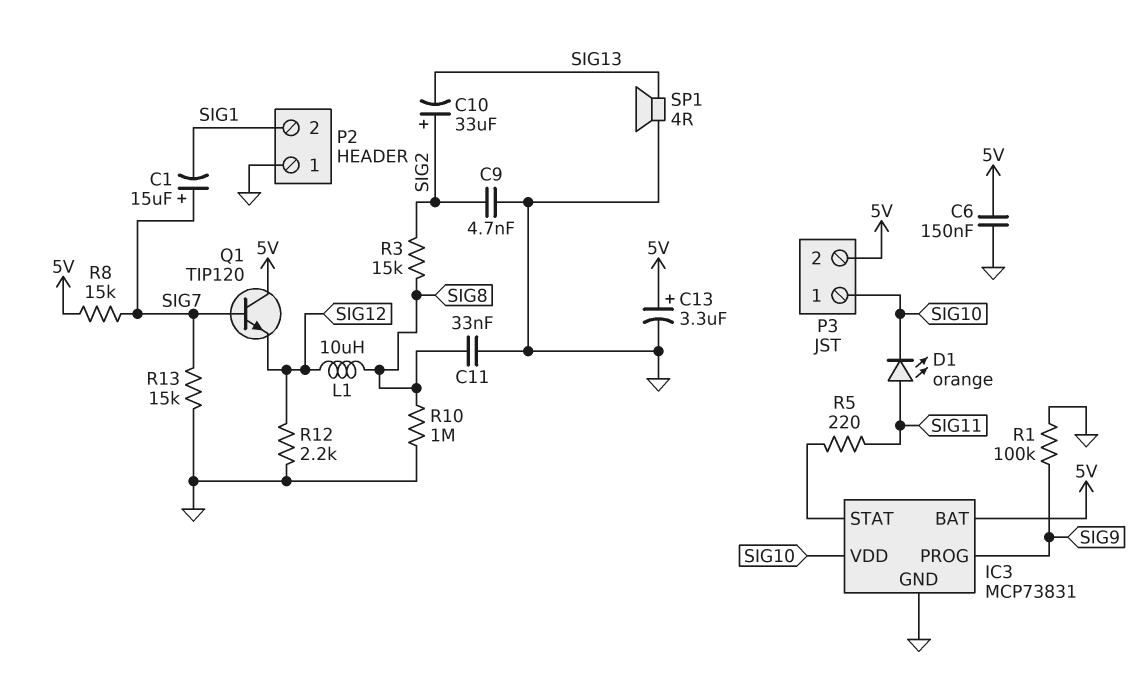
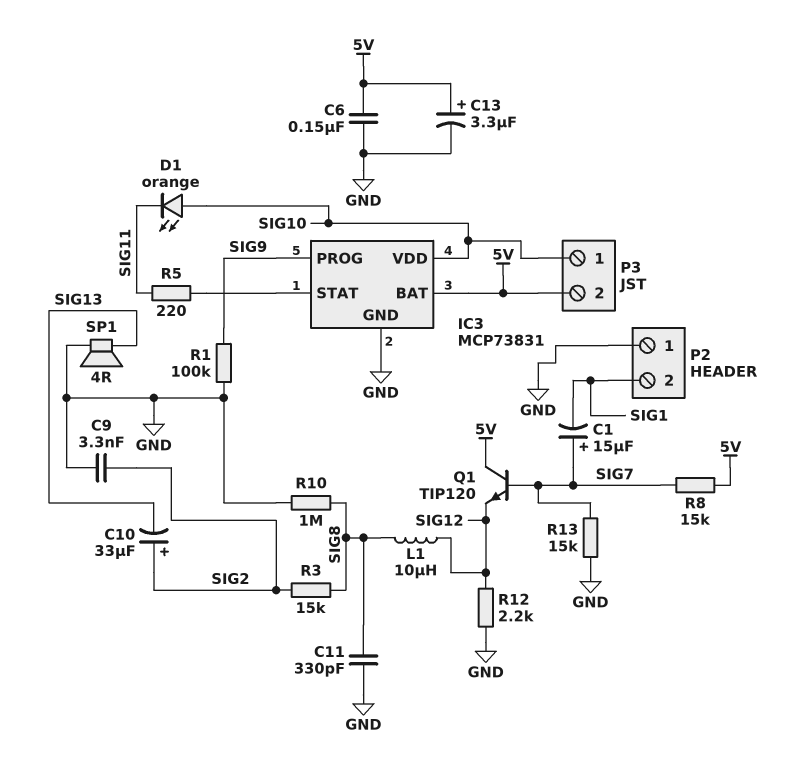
C9: 4.7nF (GND, SIG2) -> 3.3nF (GND, SIG2)
C11: 33nF (GND, SIG8) -> 330pF (GND, SIG8)
D1: LED orange (A SIG11, K SIG10) -> LED orange (A SIG10, K SIG11)

